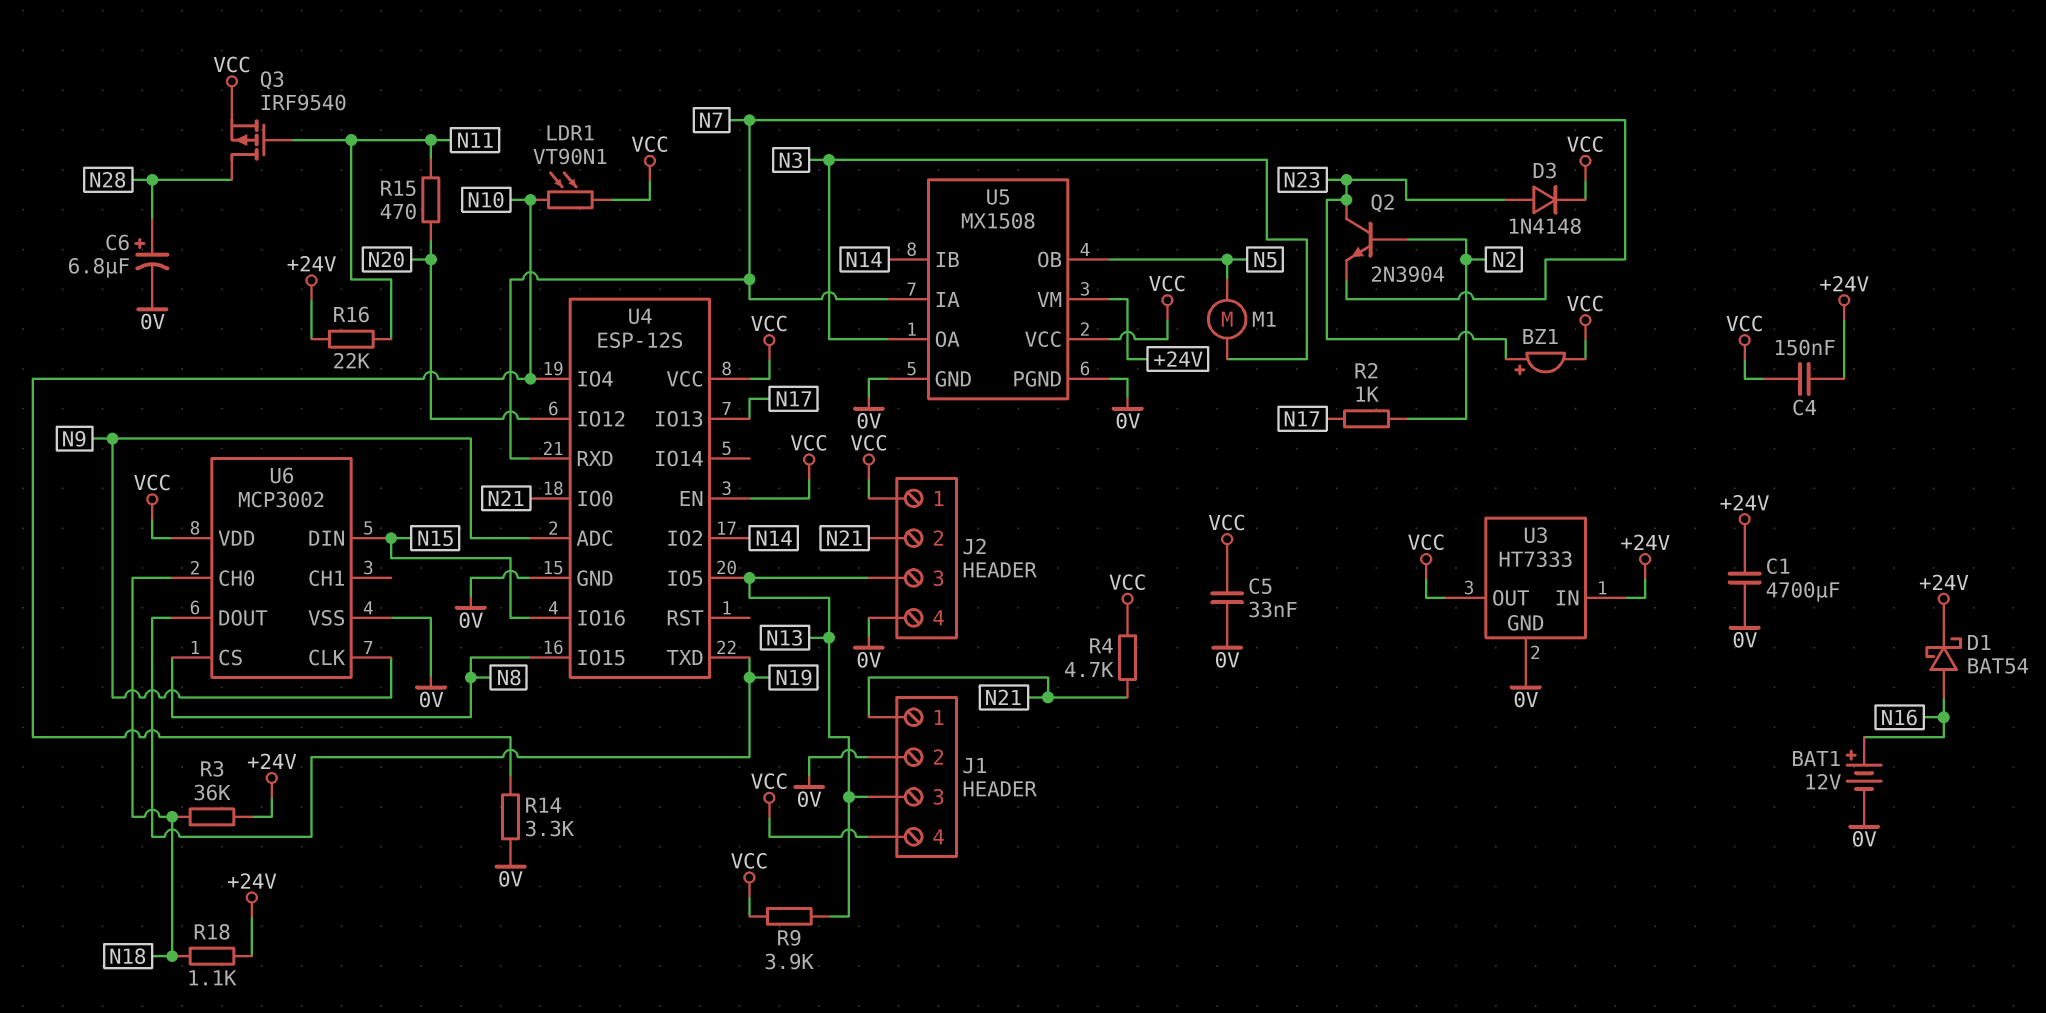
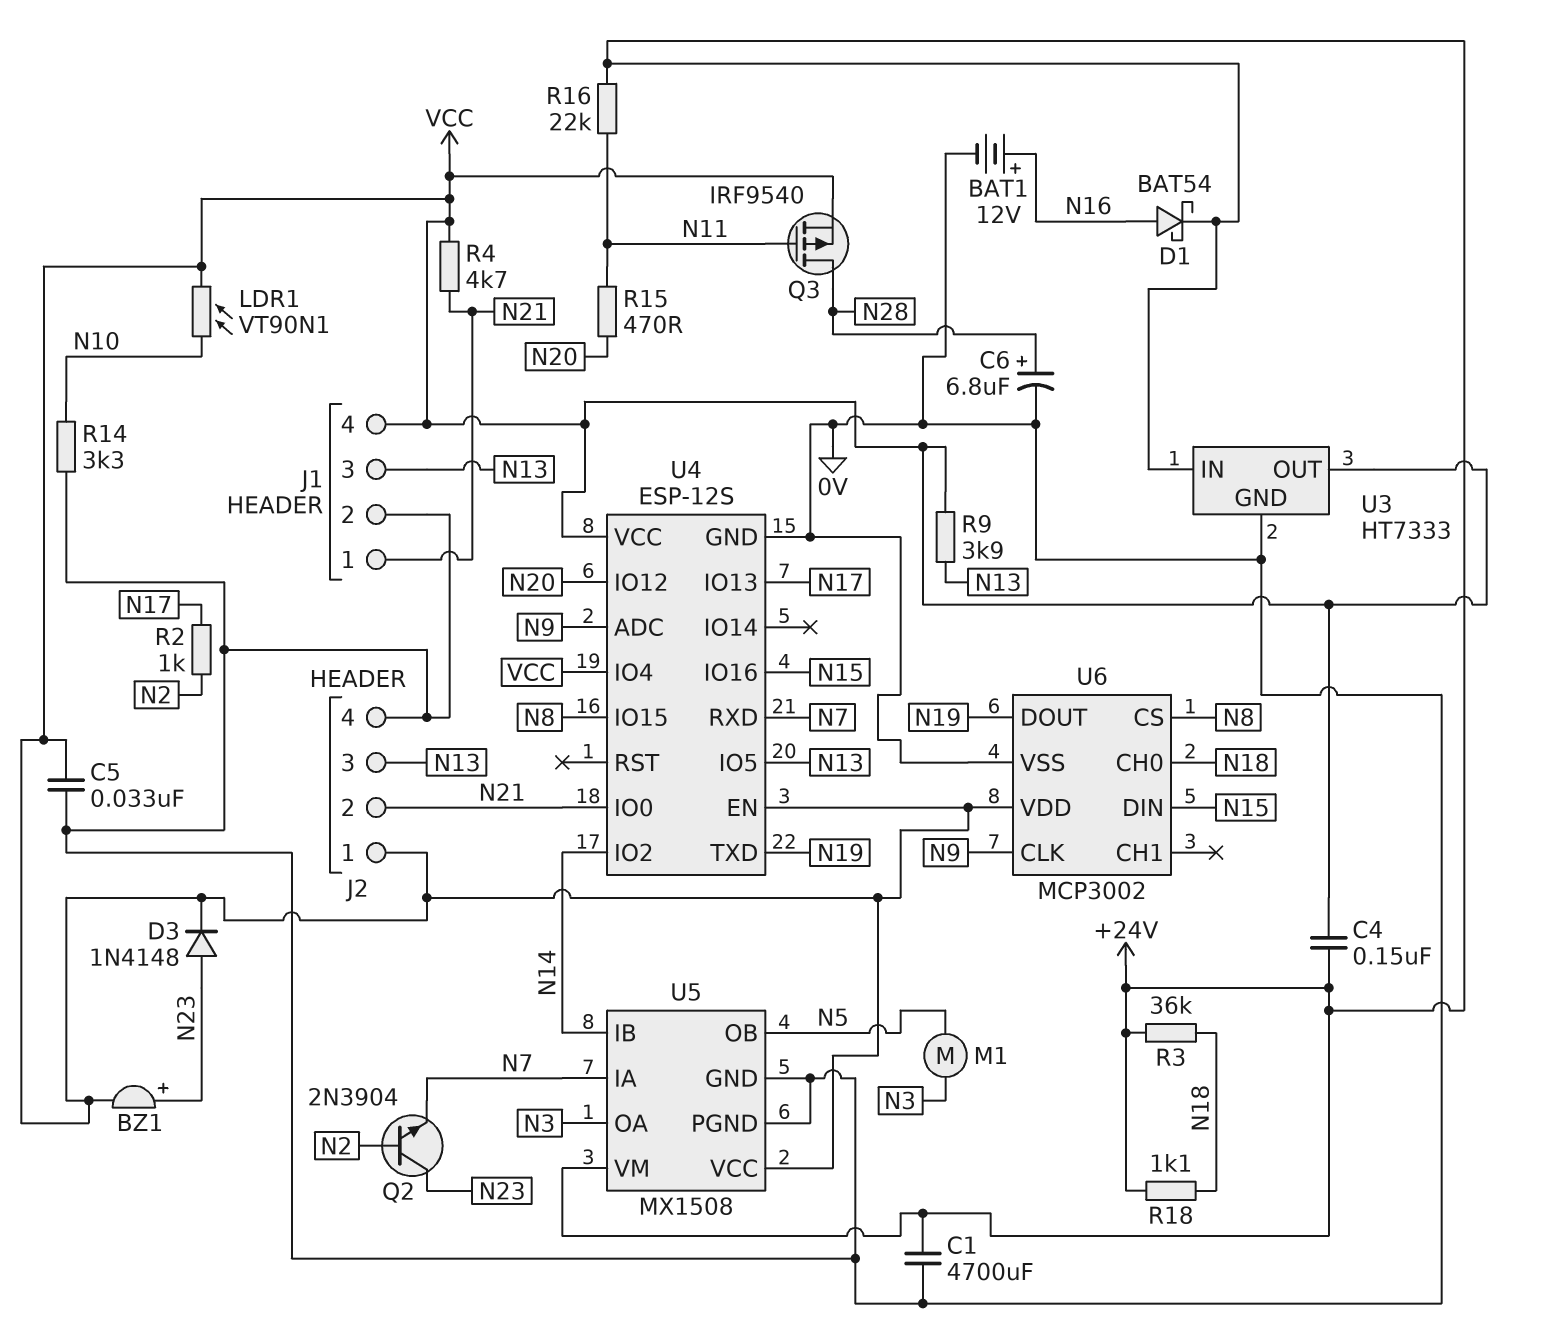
U4 pin IO4: N10 -> VCC

